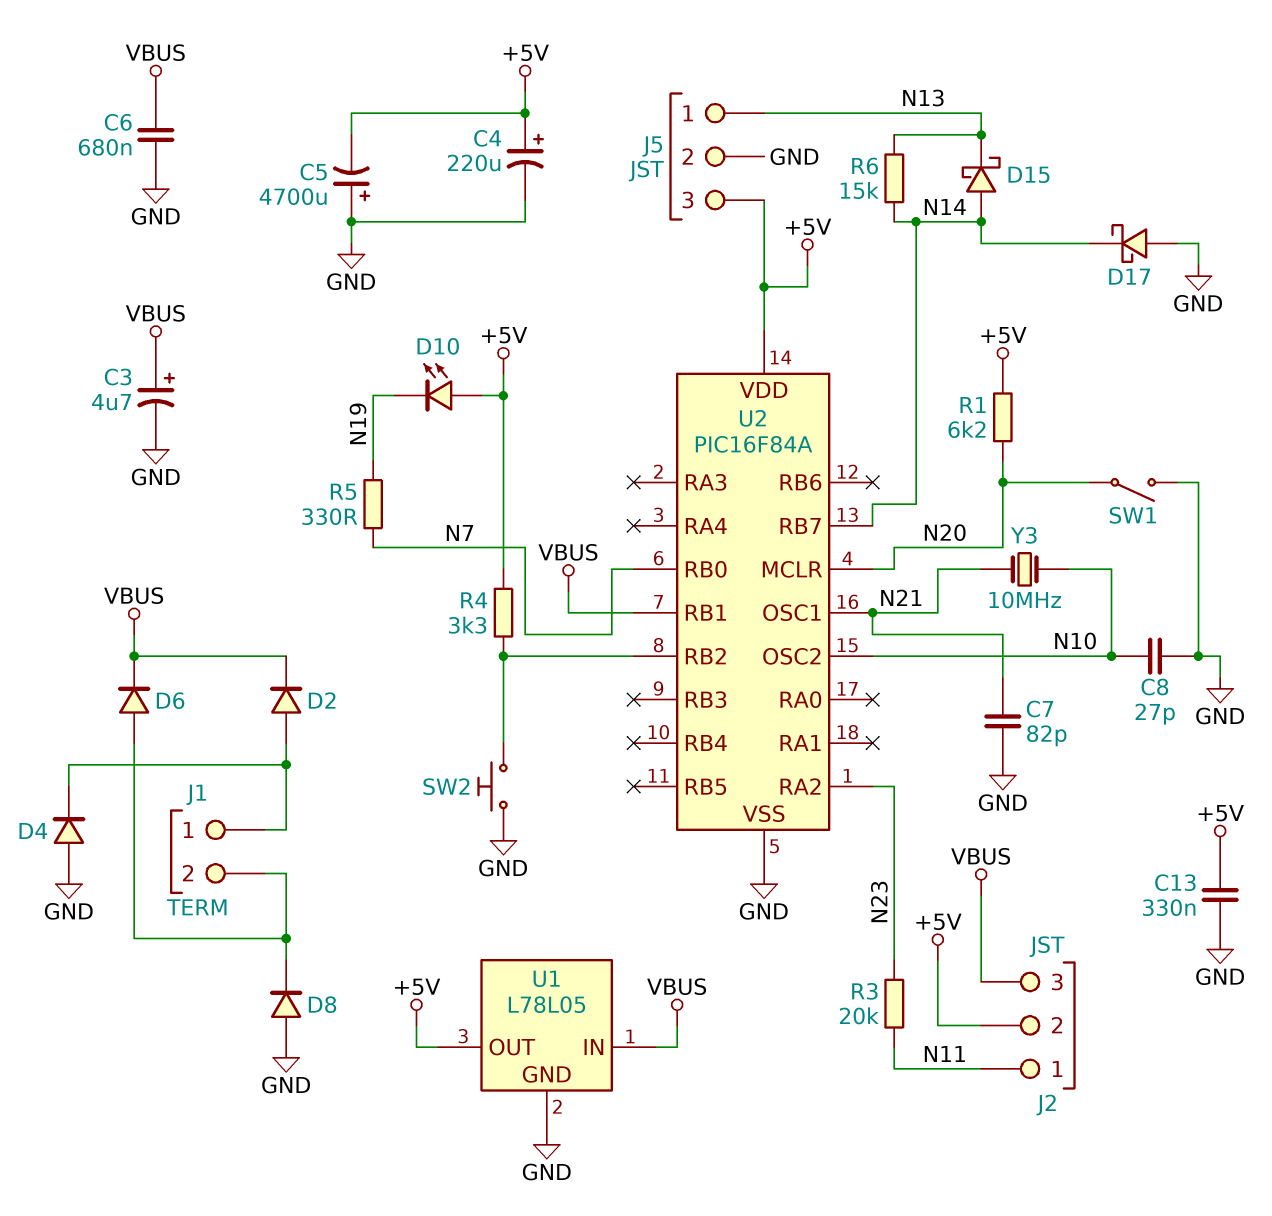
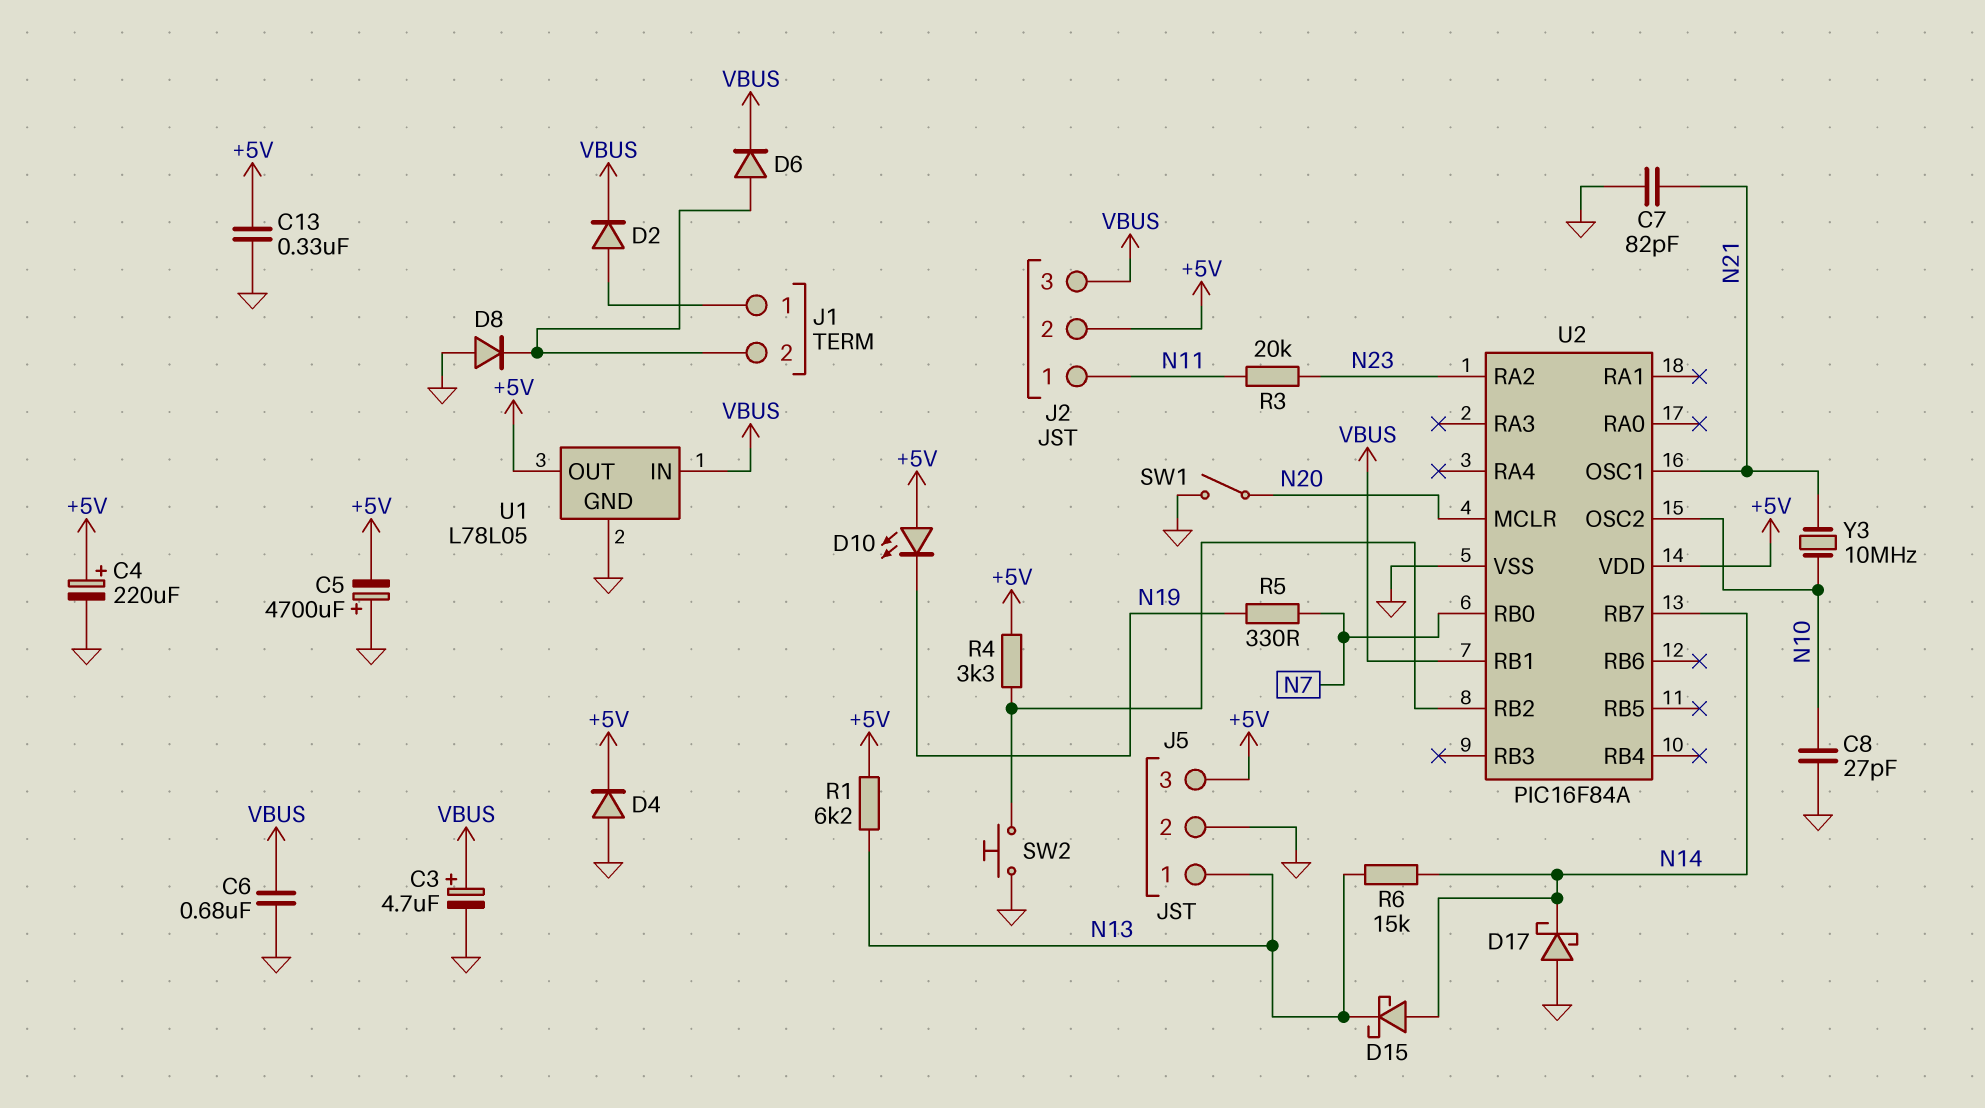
D4: diode (A GND, K J1/1) -> diode (A GND, K +5V)
R1: 6.2k (+5V, N20) -> 6.2k (+5V, N13)

